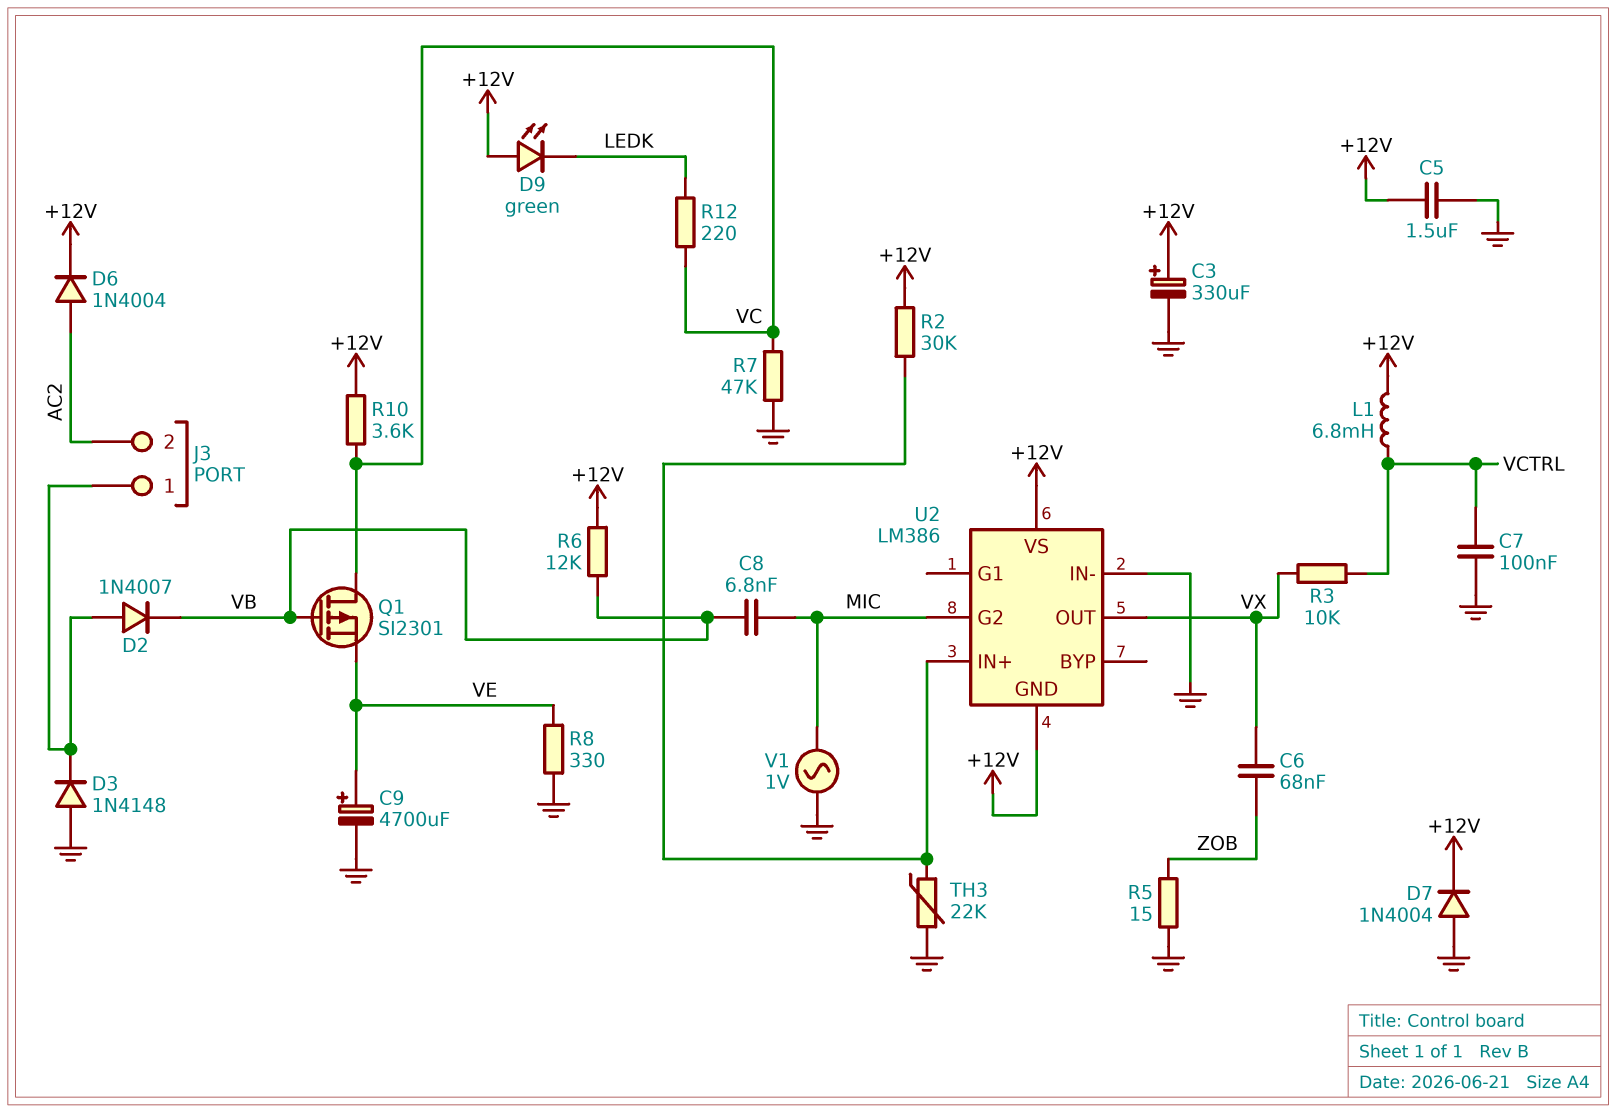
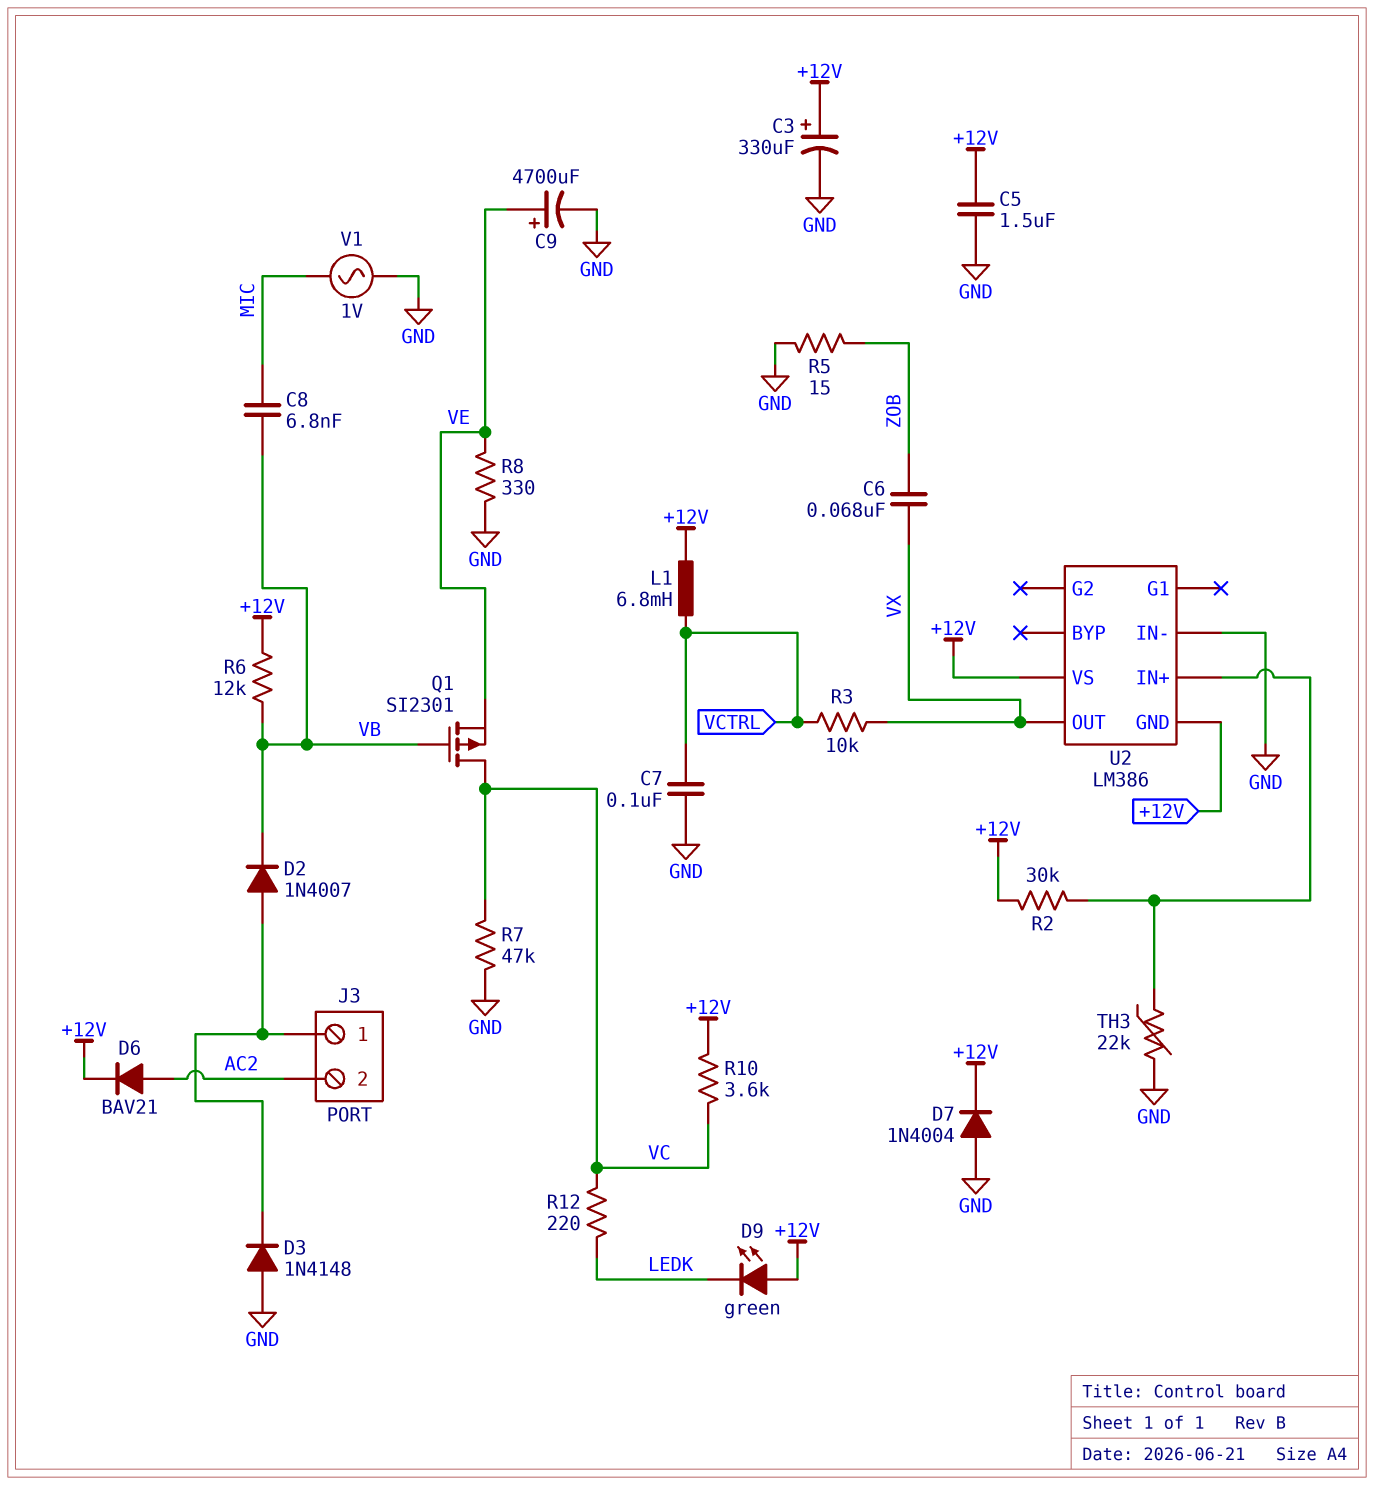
D6: diode 1N4004 (A AC2, K +12V) -> diode BAV21 (A AC2, K +12V)
U2 pin G2: MIC -> none

